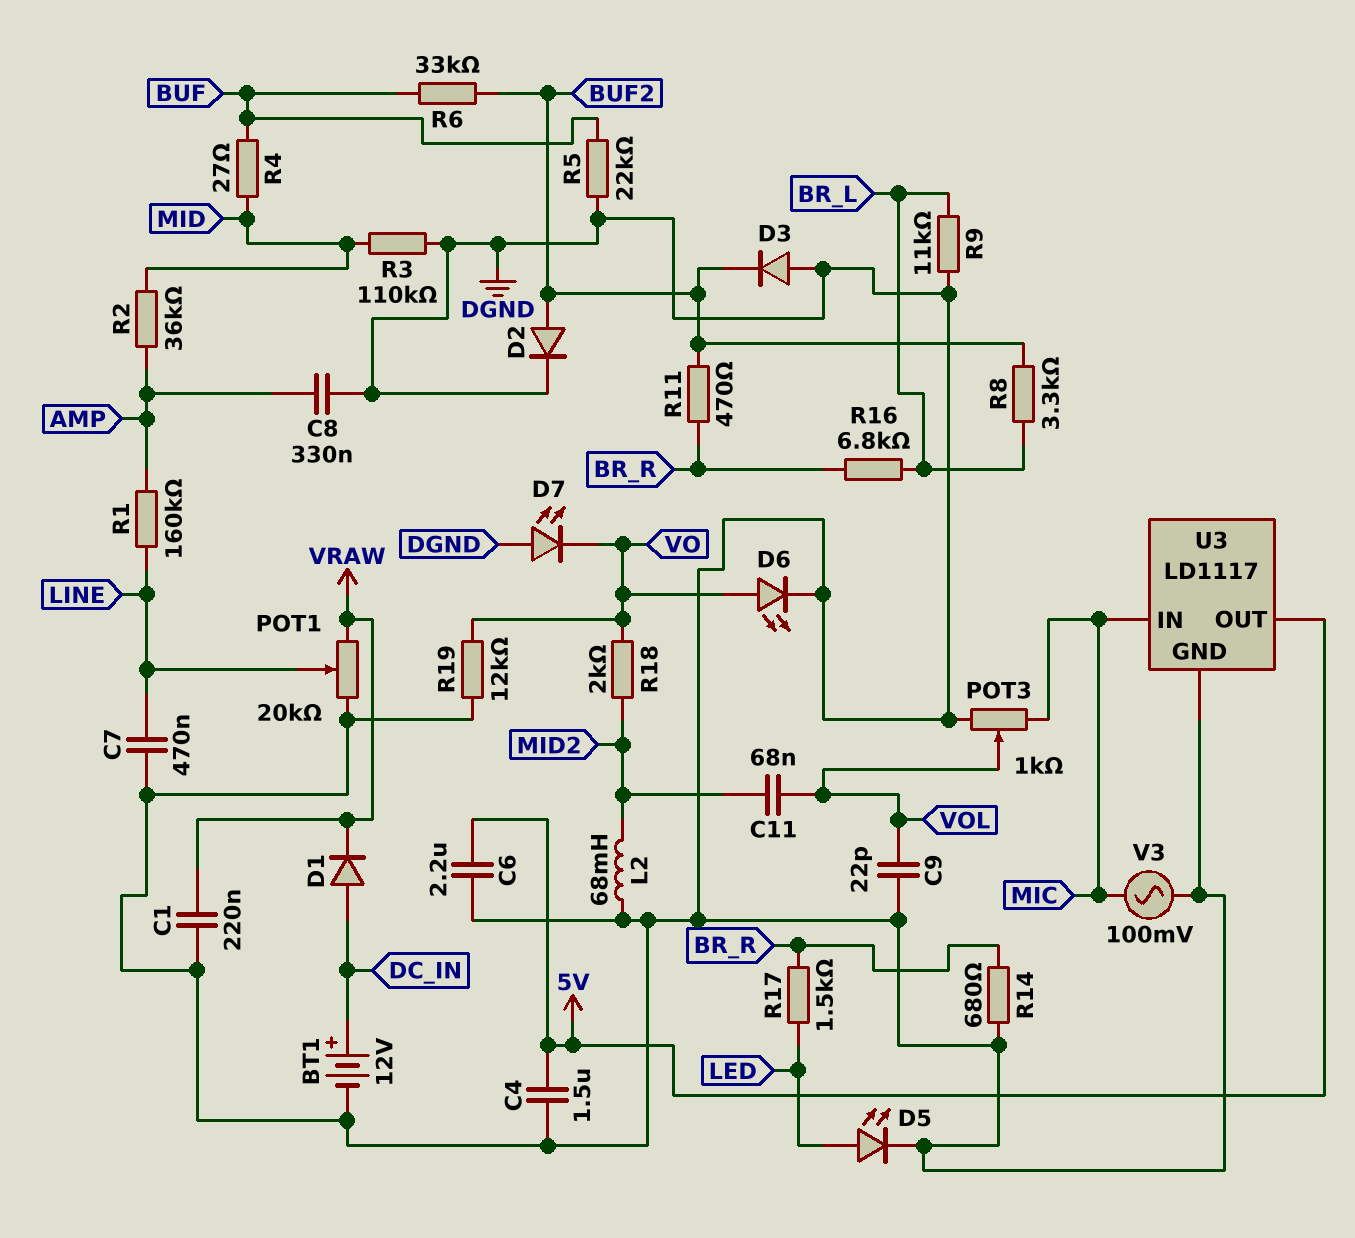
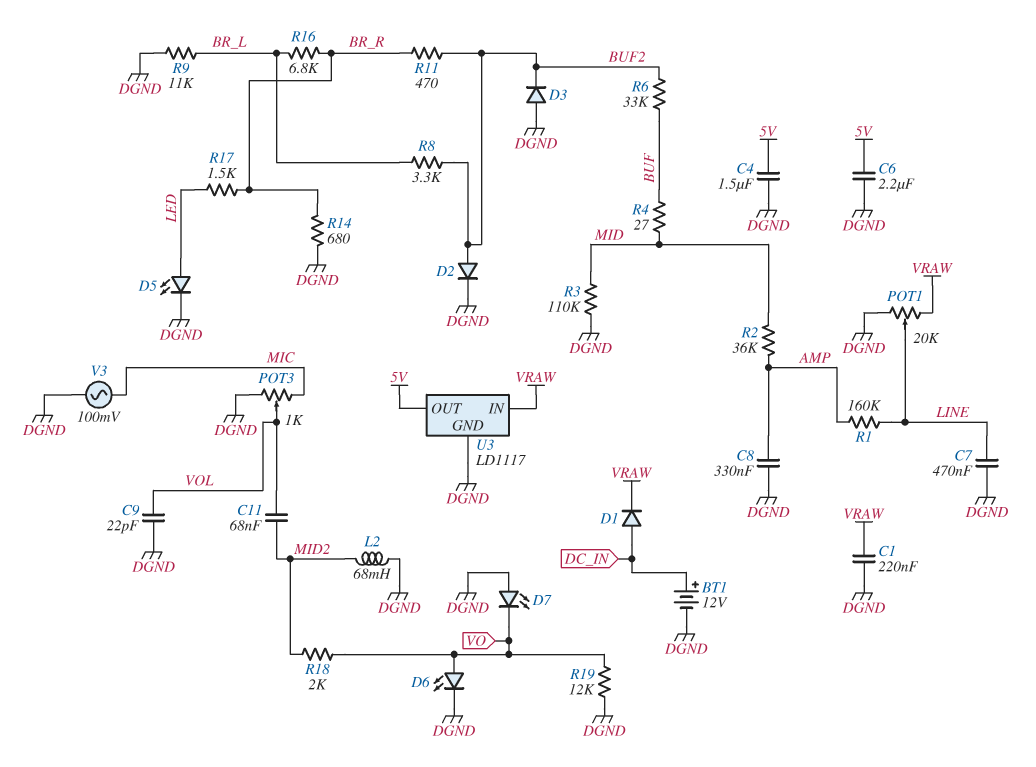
R5: 22k (BUF, DGND) -> none
U3 pin IN: MIC -> VRAW

